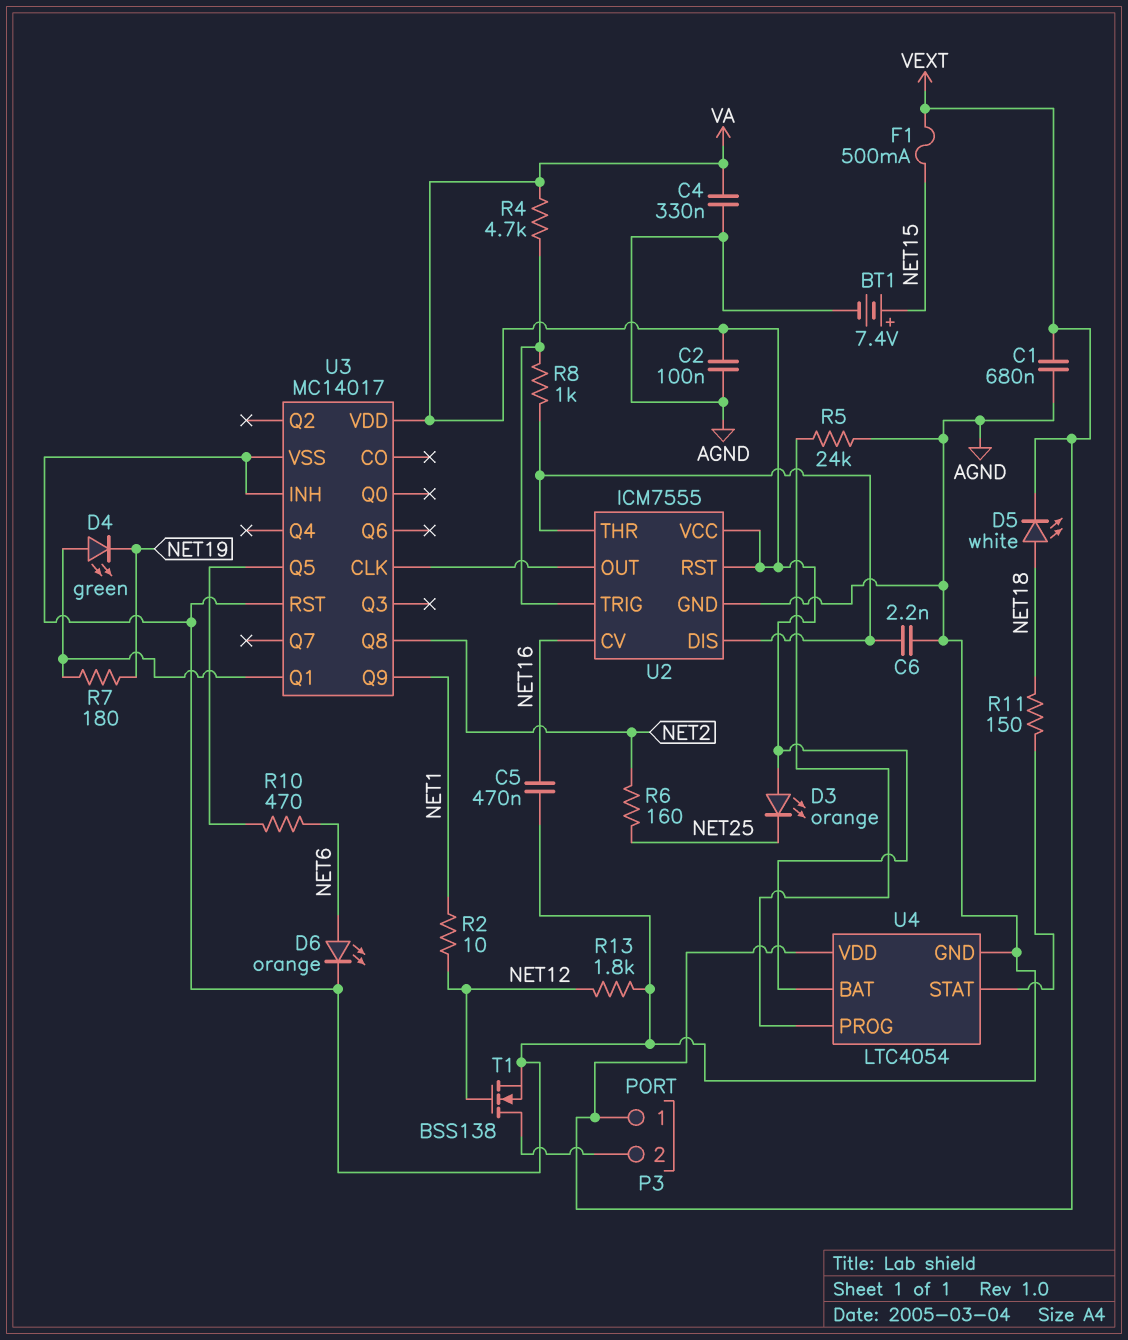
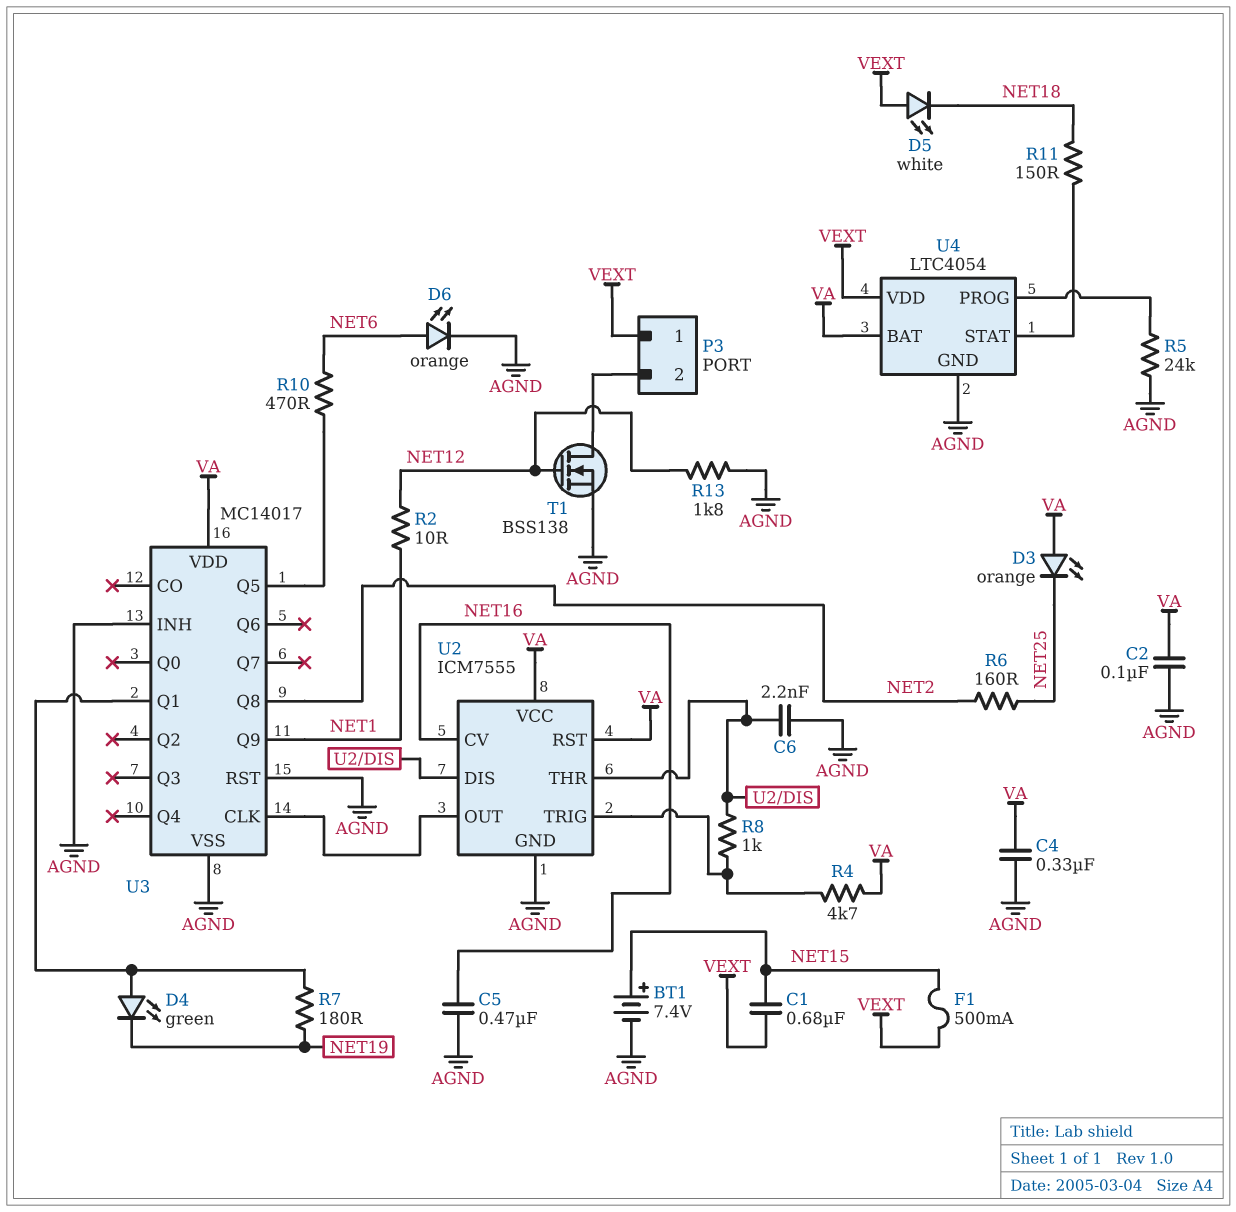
C1: 680nF (AGND, VEXT) -> 680nF (NET15, VEXT)
D5: LED white (A NET18, K VEXT) -> LED white (A VEXT, K NET18)

